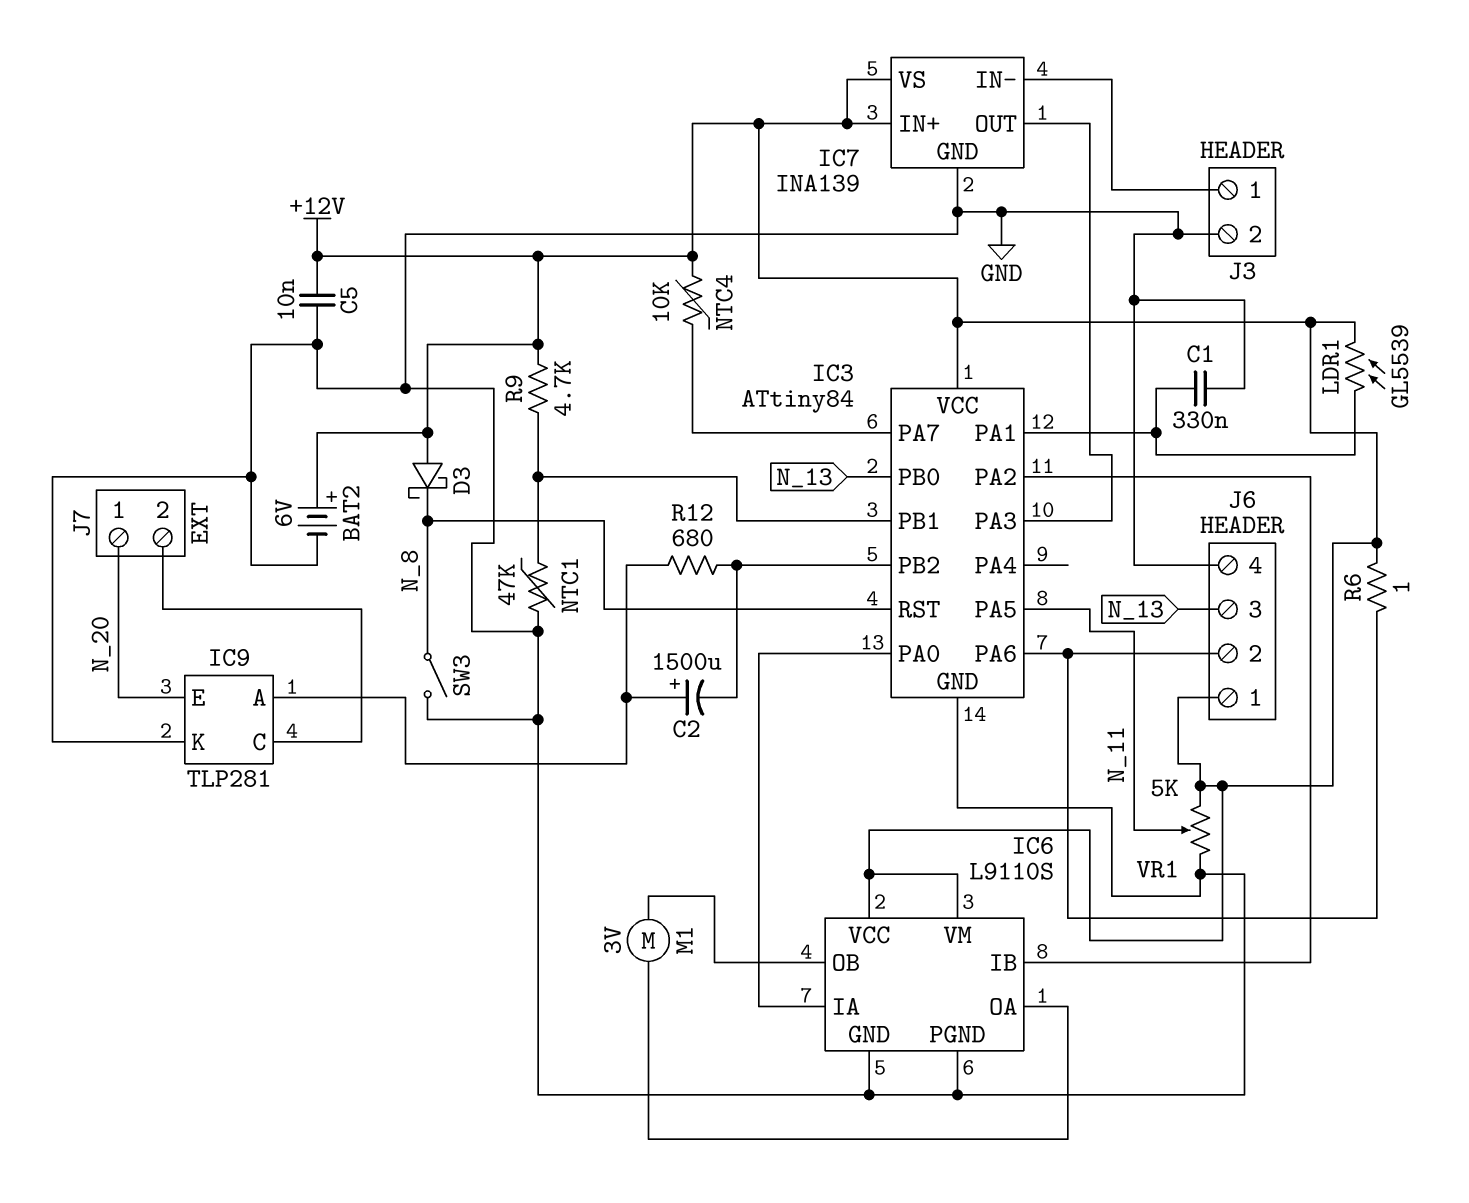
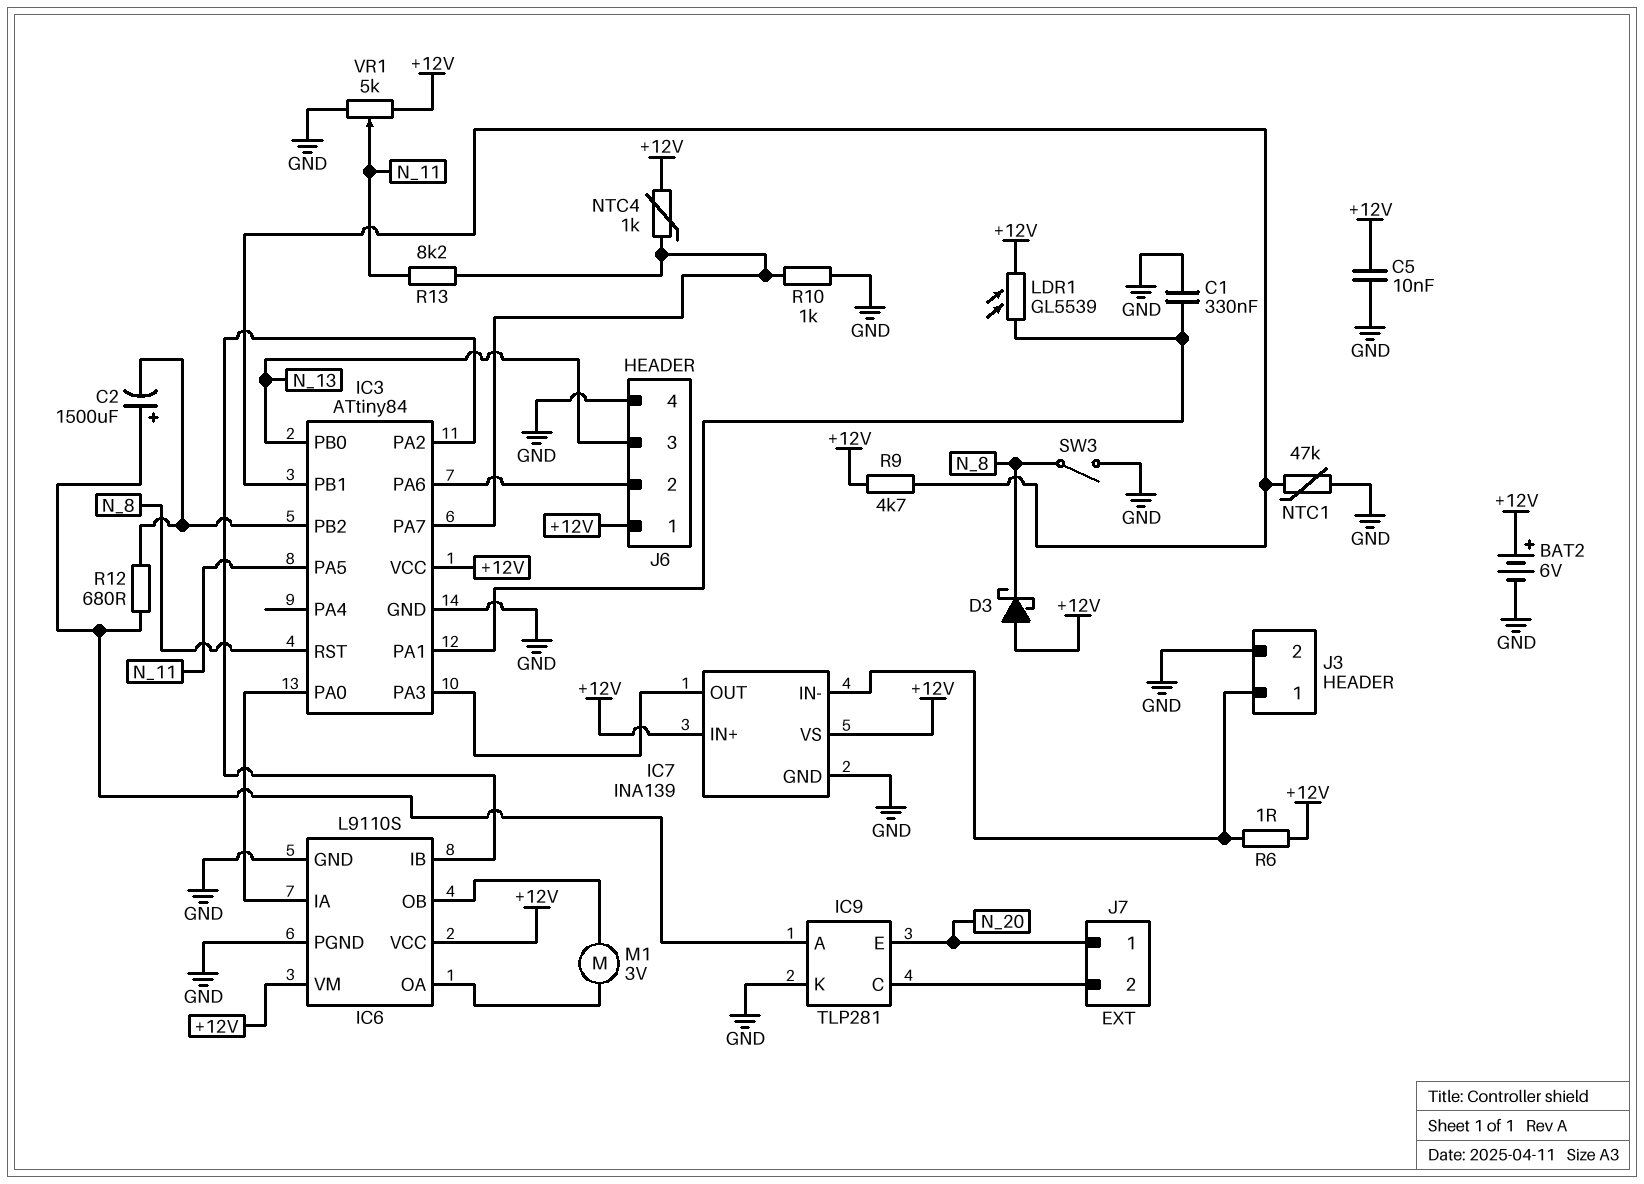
NTC4: 10k (+12V, IC3/PA7) -> 1k (+12V, IC3/PA7)
R6: 1 (+12V, IC3/PA6) -> 1 (+12V, IC7/IN-)
R10: none -> 1k (GND, IC3/PA7)
R13: none -> 8.2k (IC3/PA7, N_11)

